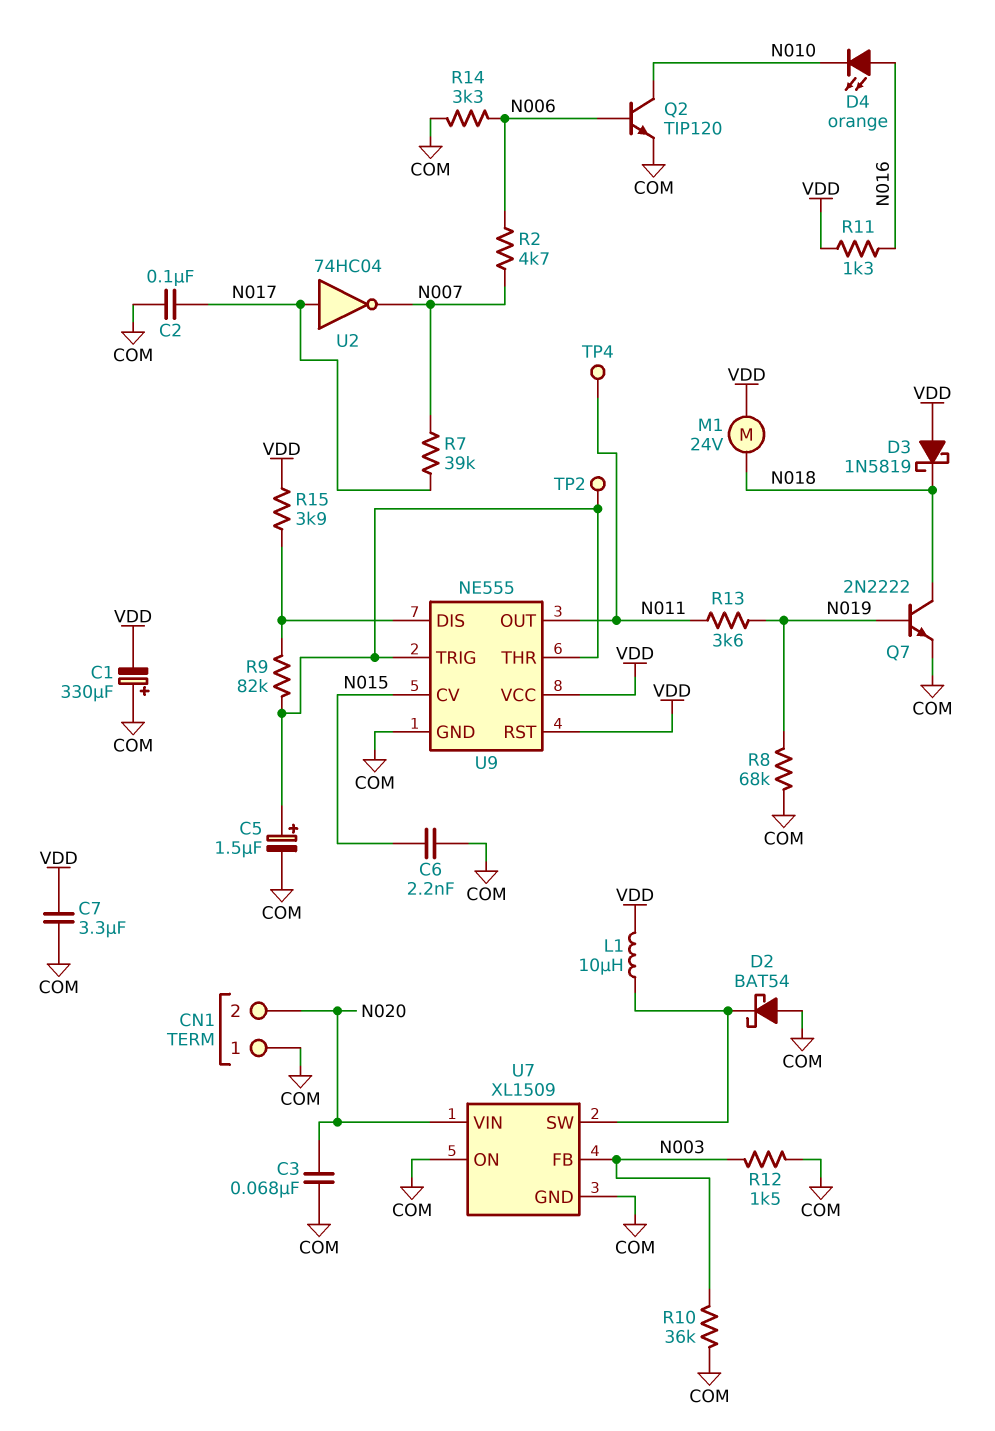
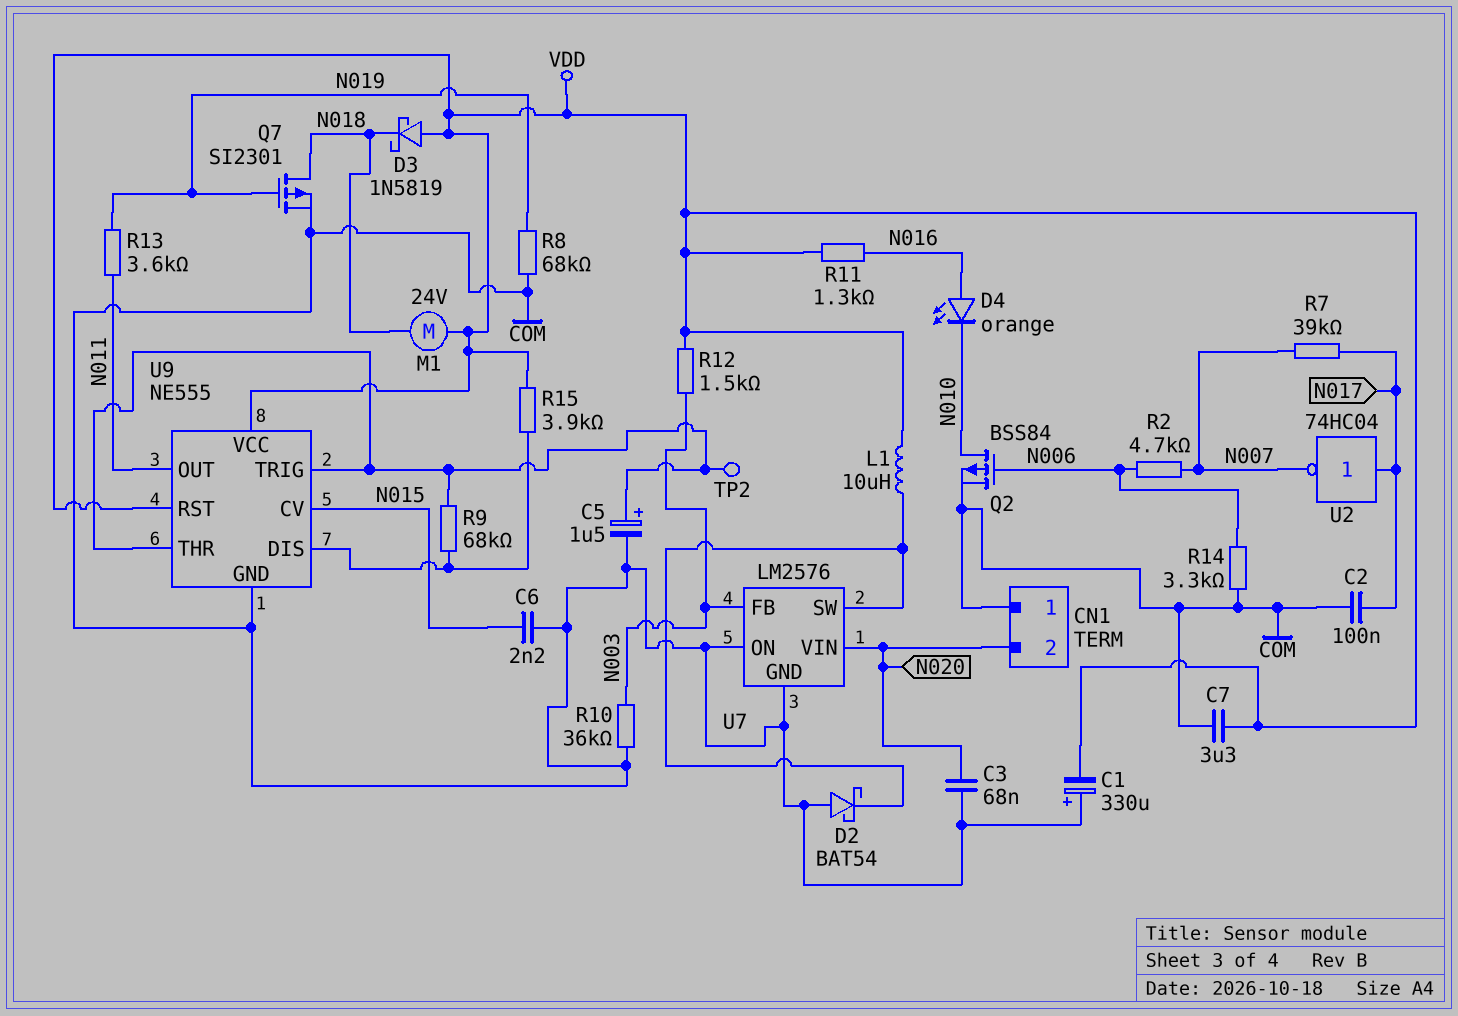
Q2: NPN TIP120 (B N006, C N010, E COM) -> PMOS BSS84 (G N006, D N010, S COM)
Q7: NPN 2N2222 (B N019, C N018, E COM) -> PMOS SI2301 (G N019, D N018, S COM)
R9: 82k (U9/DIS, U9/THR) -> 68k (U9/DIS, U9/THR)
R12: 1.5k (COM, N003) -> 1.5k (N003, VDD)
TP4: test point (N011) -> none
U7: XL1509 -> LM2576

